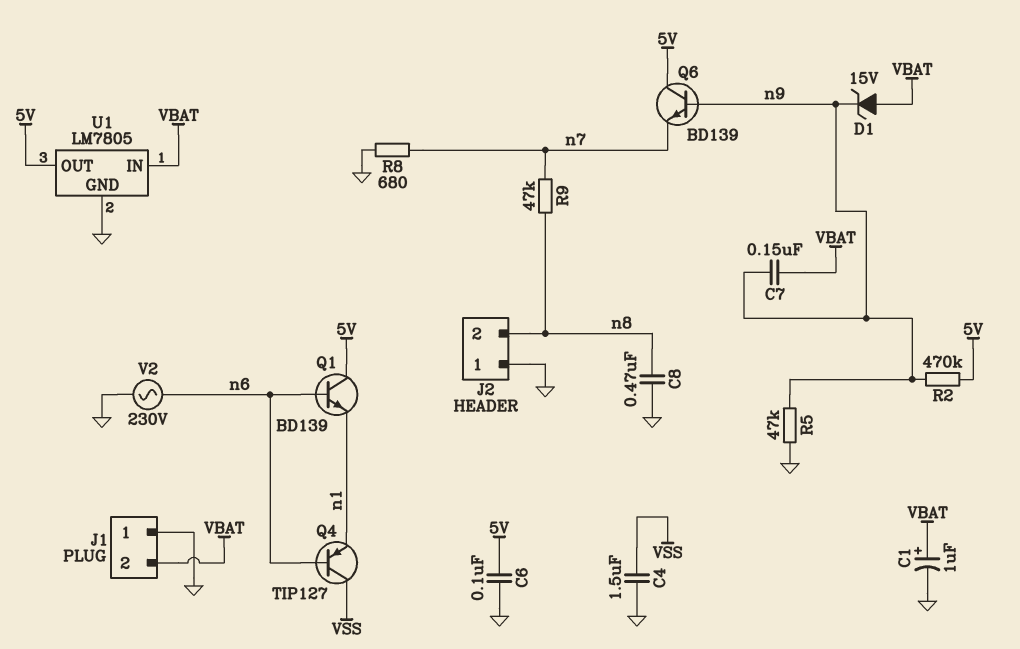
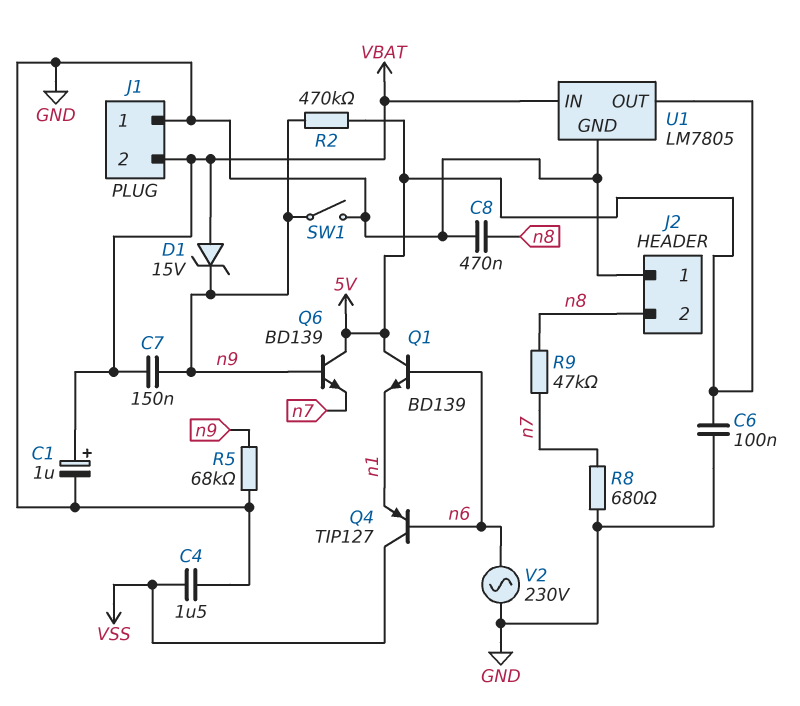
R5: 47k (GND, n9) -> 68k (GND, n9)
SW1: none -> switch (GND, n9)

